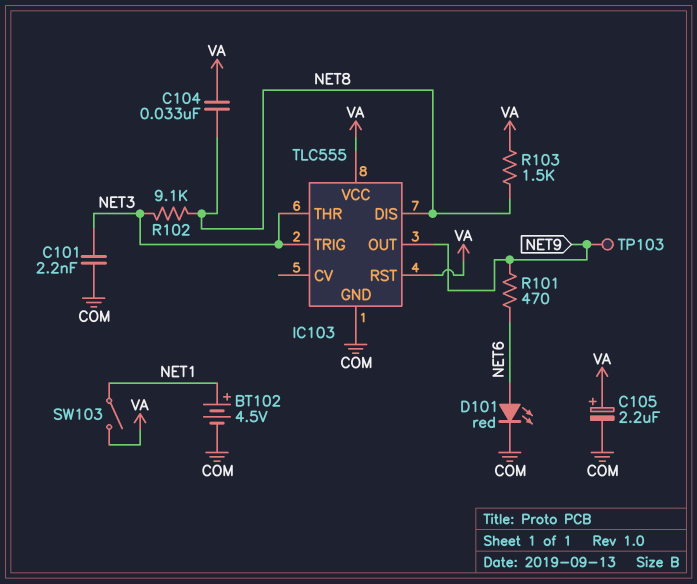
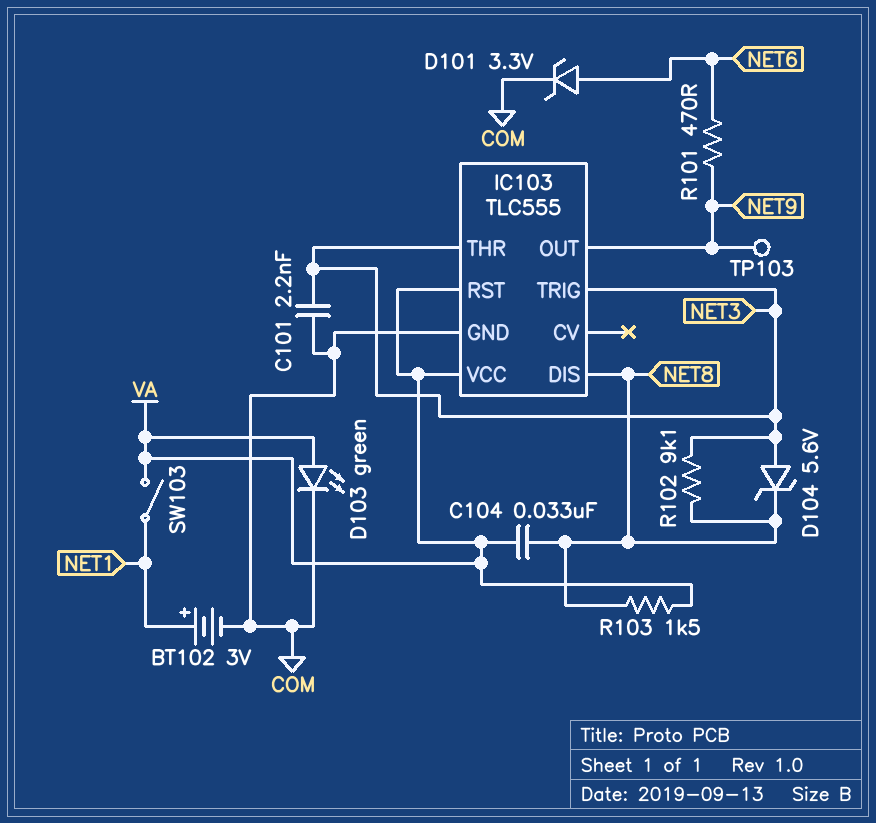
BT102: 4.5V (plus NET1, minus COM) -> 3V (plus NET1, minus COM)
C105: 2.2uF (plus VA, minus COM) -> none
D101: LED red (A NET6, K COM) -> zener 3.3V (A NET6, K COM)
D103: none -> LED green (A VA, K COM)
D104: none -> zener 5.6V (A NET3, K NET8)

